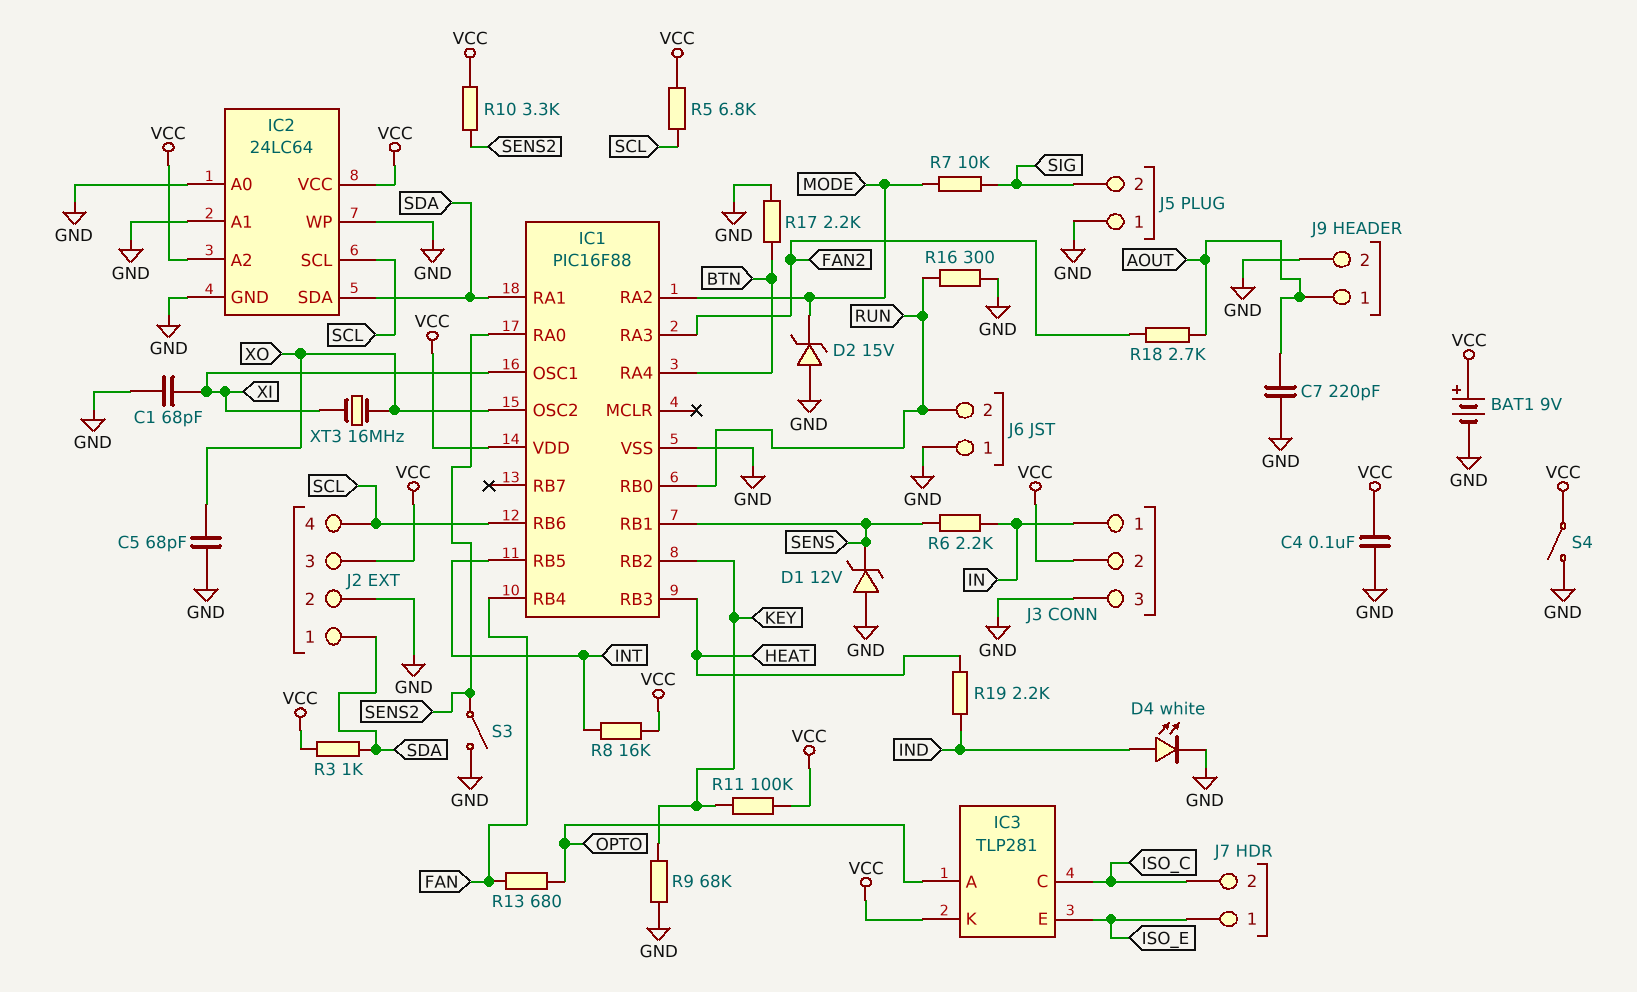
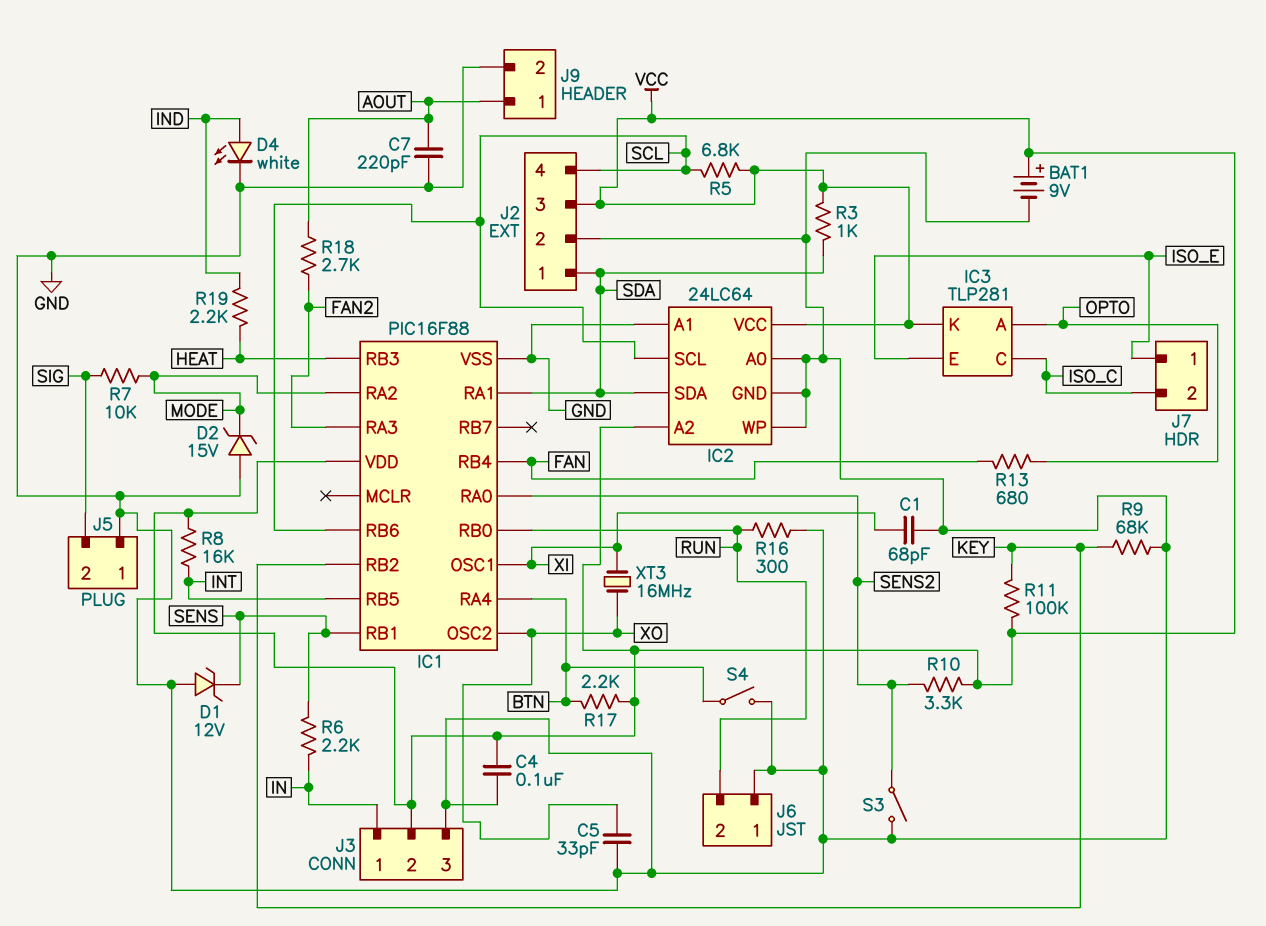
C5: 68pF (GND, XO) -> 33pF (GND, XO)
R17: 2.2k (BTN, GND) -> 2.2k (BTN, VCC)
S4: switch (GND, VCC) -> switch (BTN, GND)

